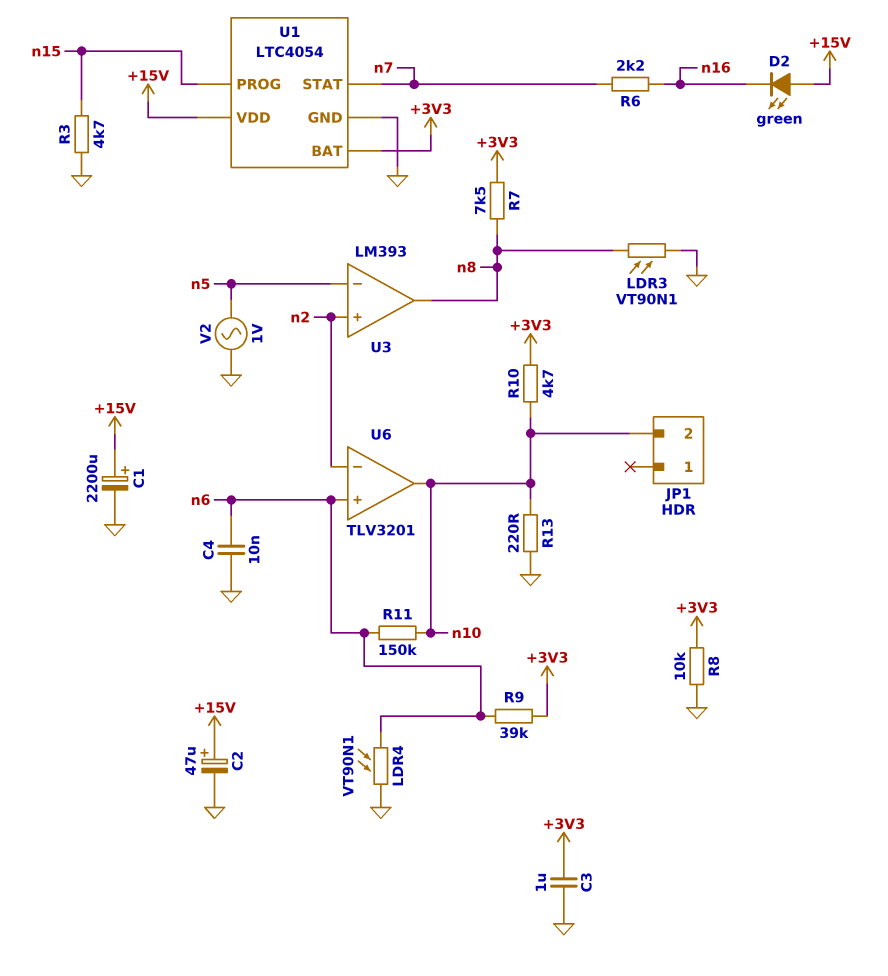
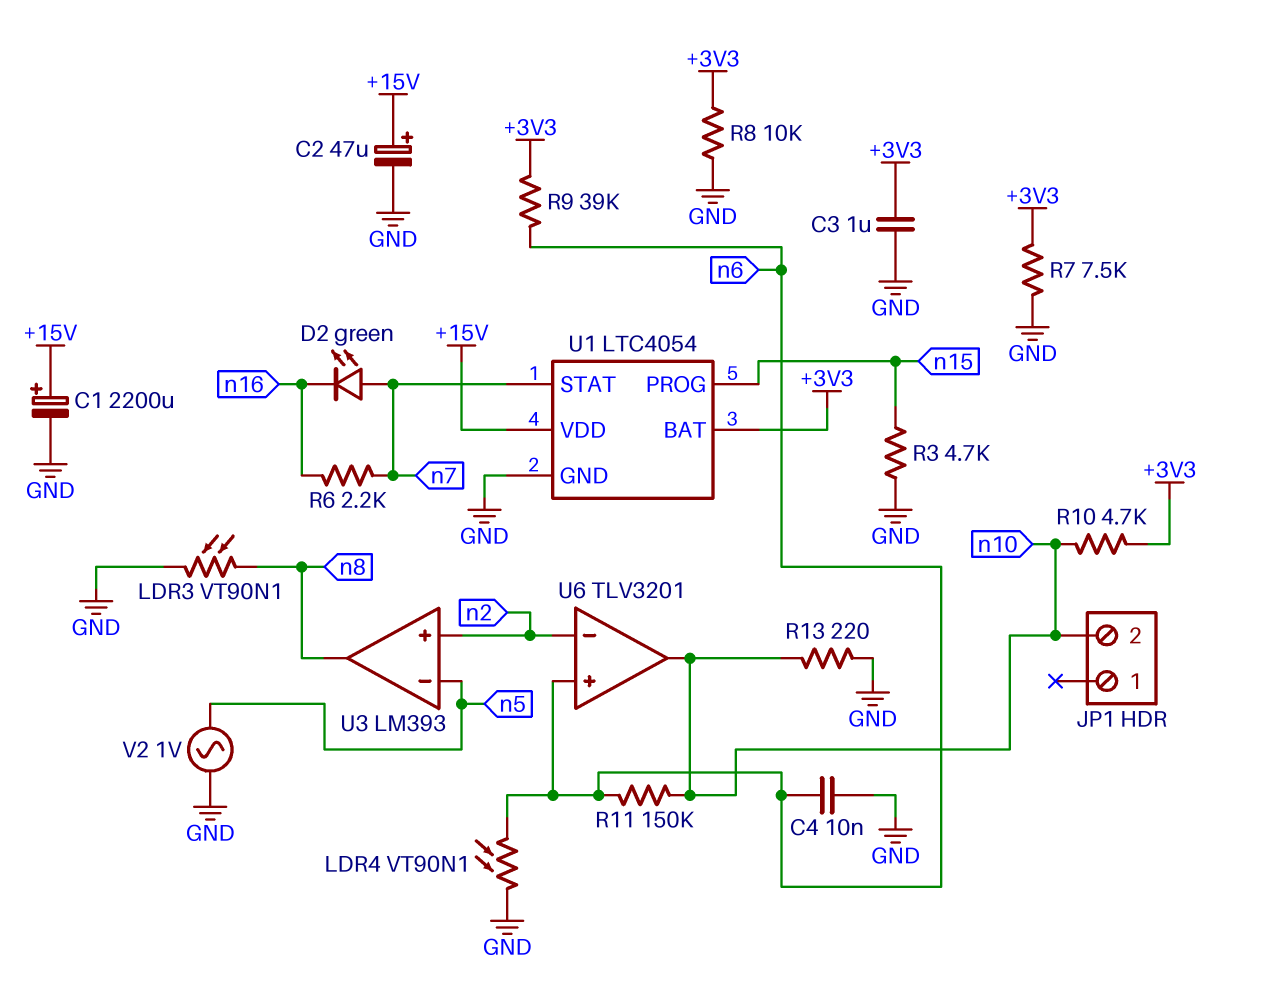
D2: LED green (A +15V, K n16) -> LED green (A n7, K n16)
R7: 7.5k (+3V3, n8) -> 7.5k (+3V3, GND)

